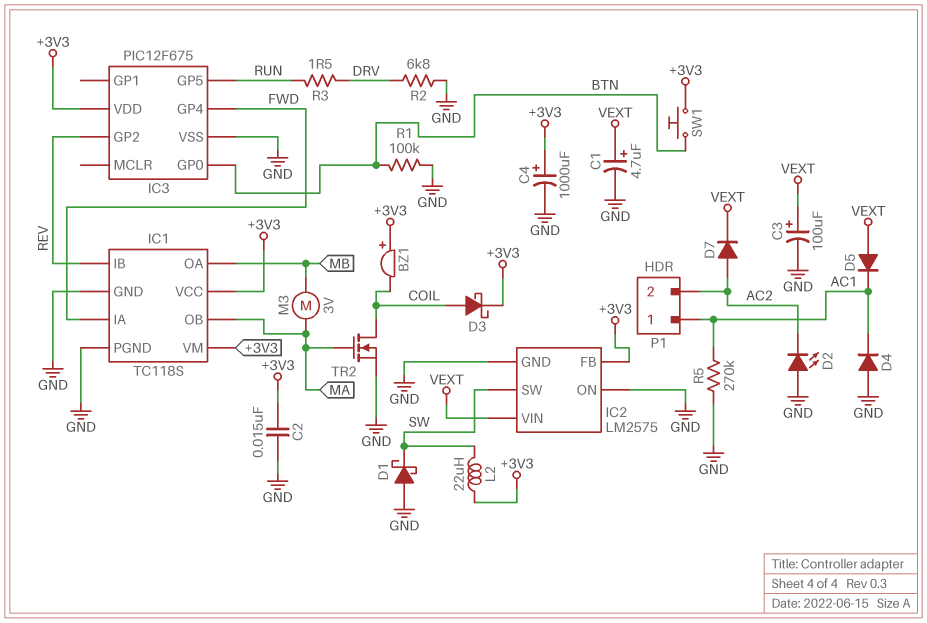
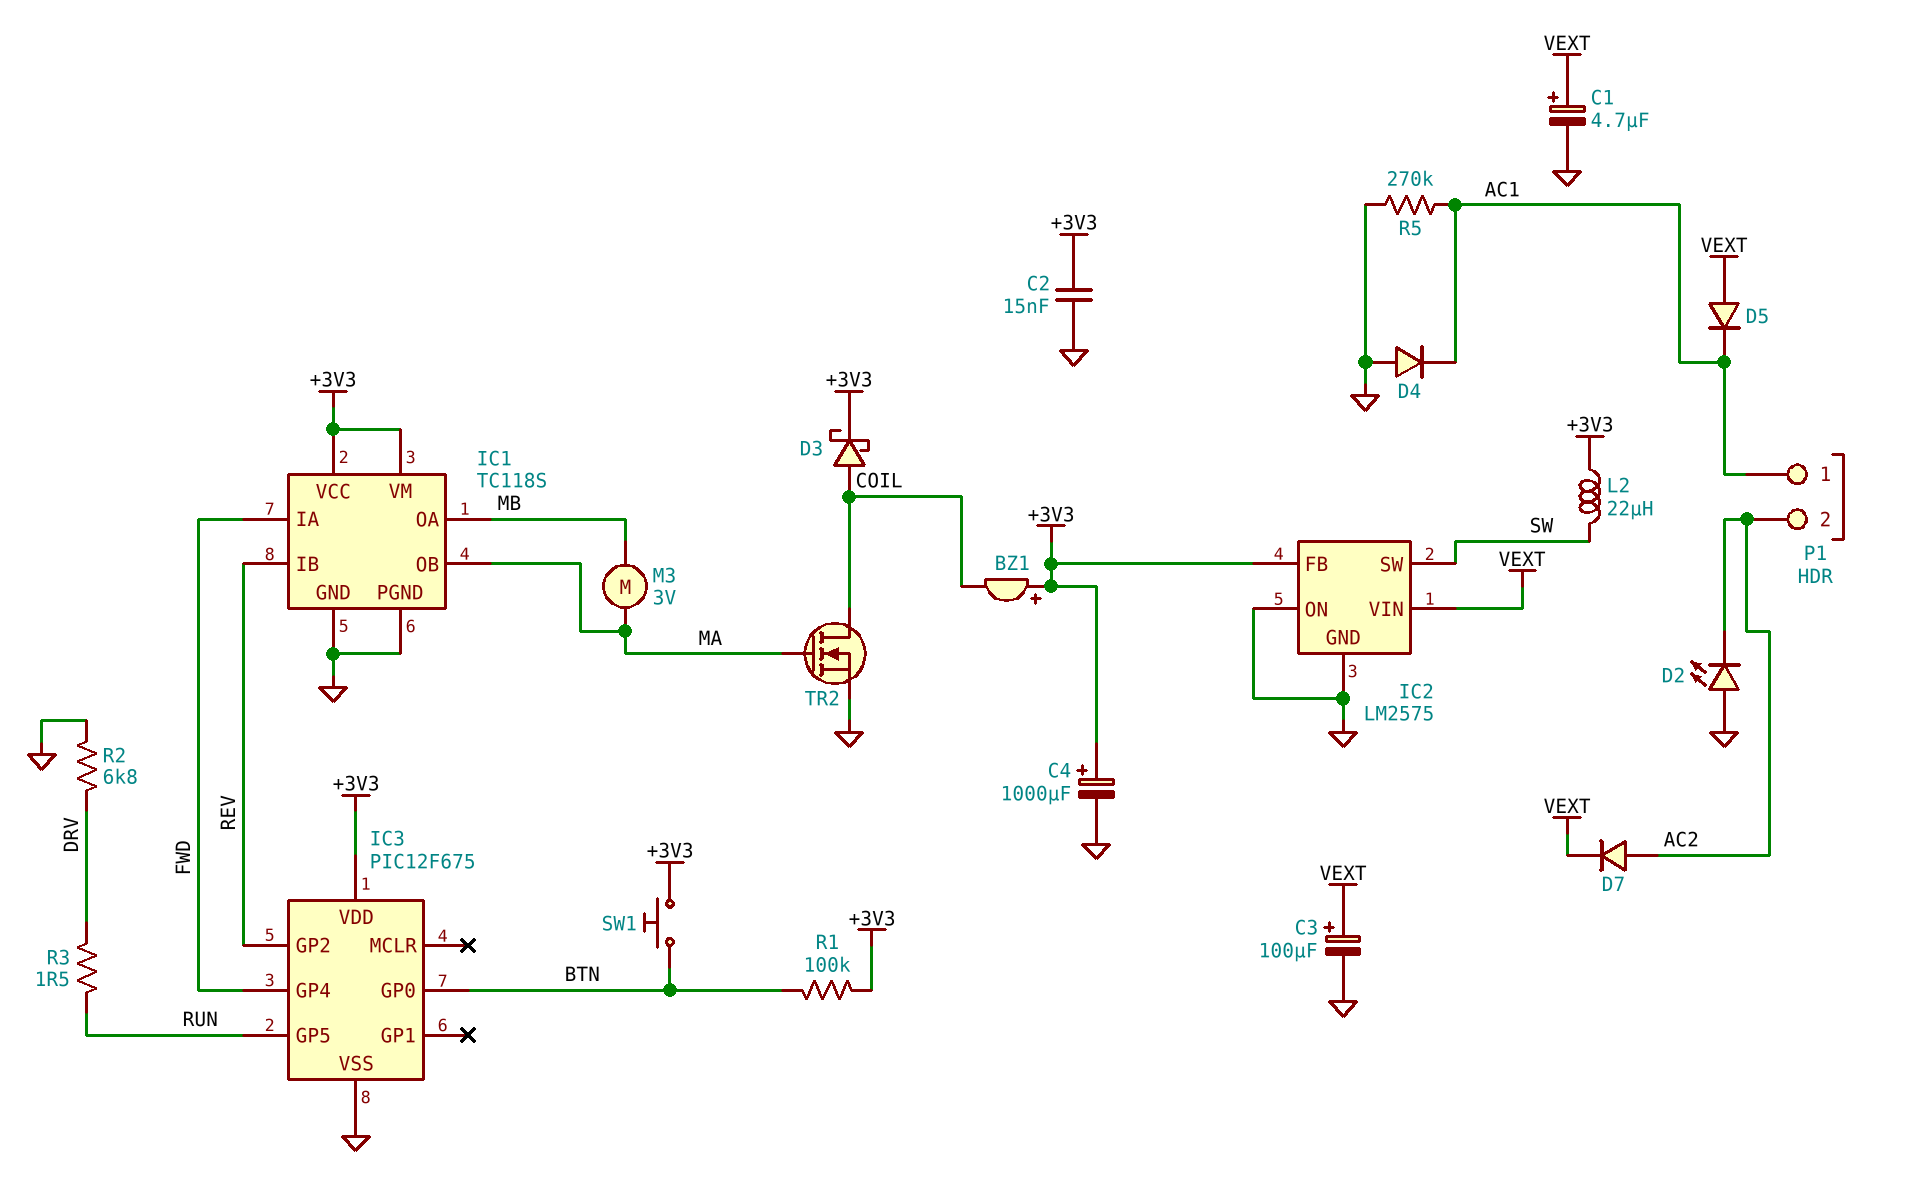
D1: schottky (A GND, K SW) -> none
R1: 100k (BTN, GND) -> 100k (+3V3, BTN)

